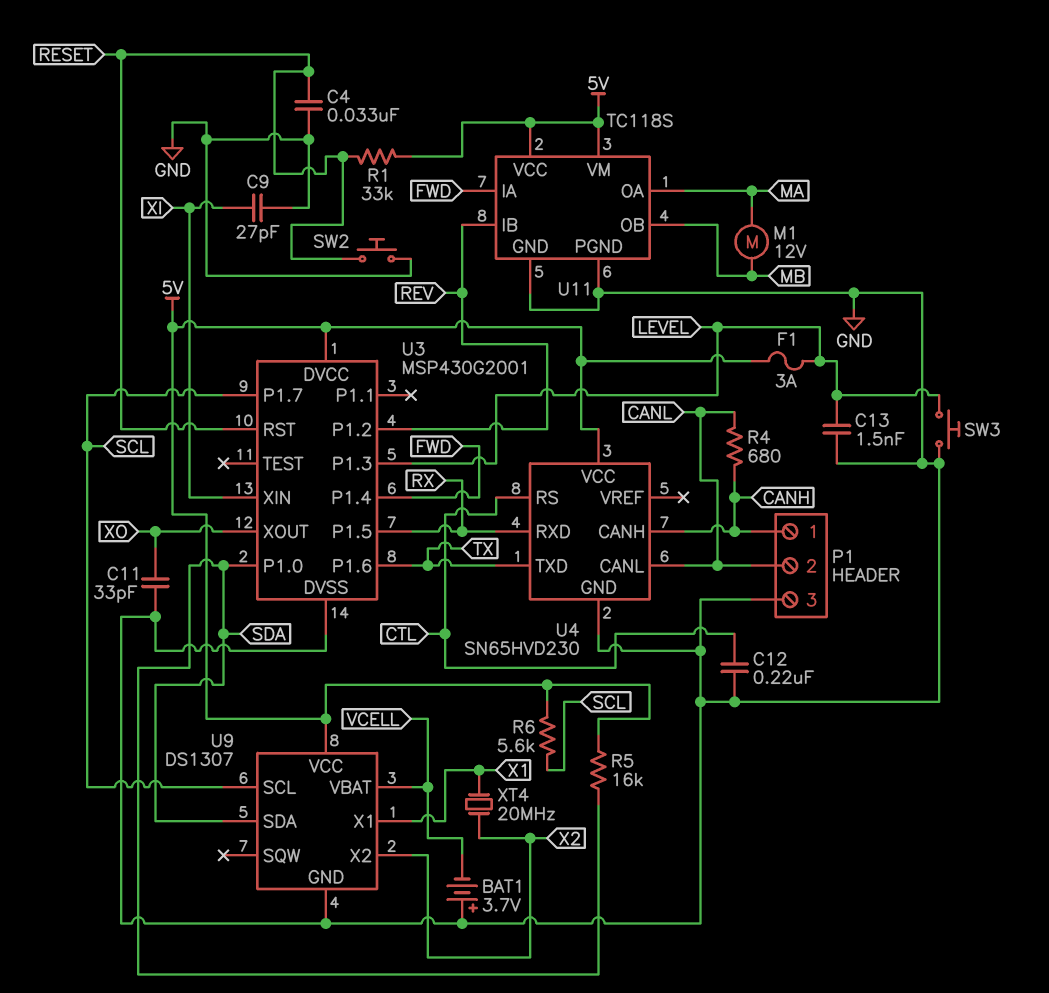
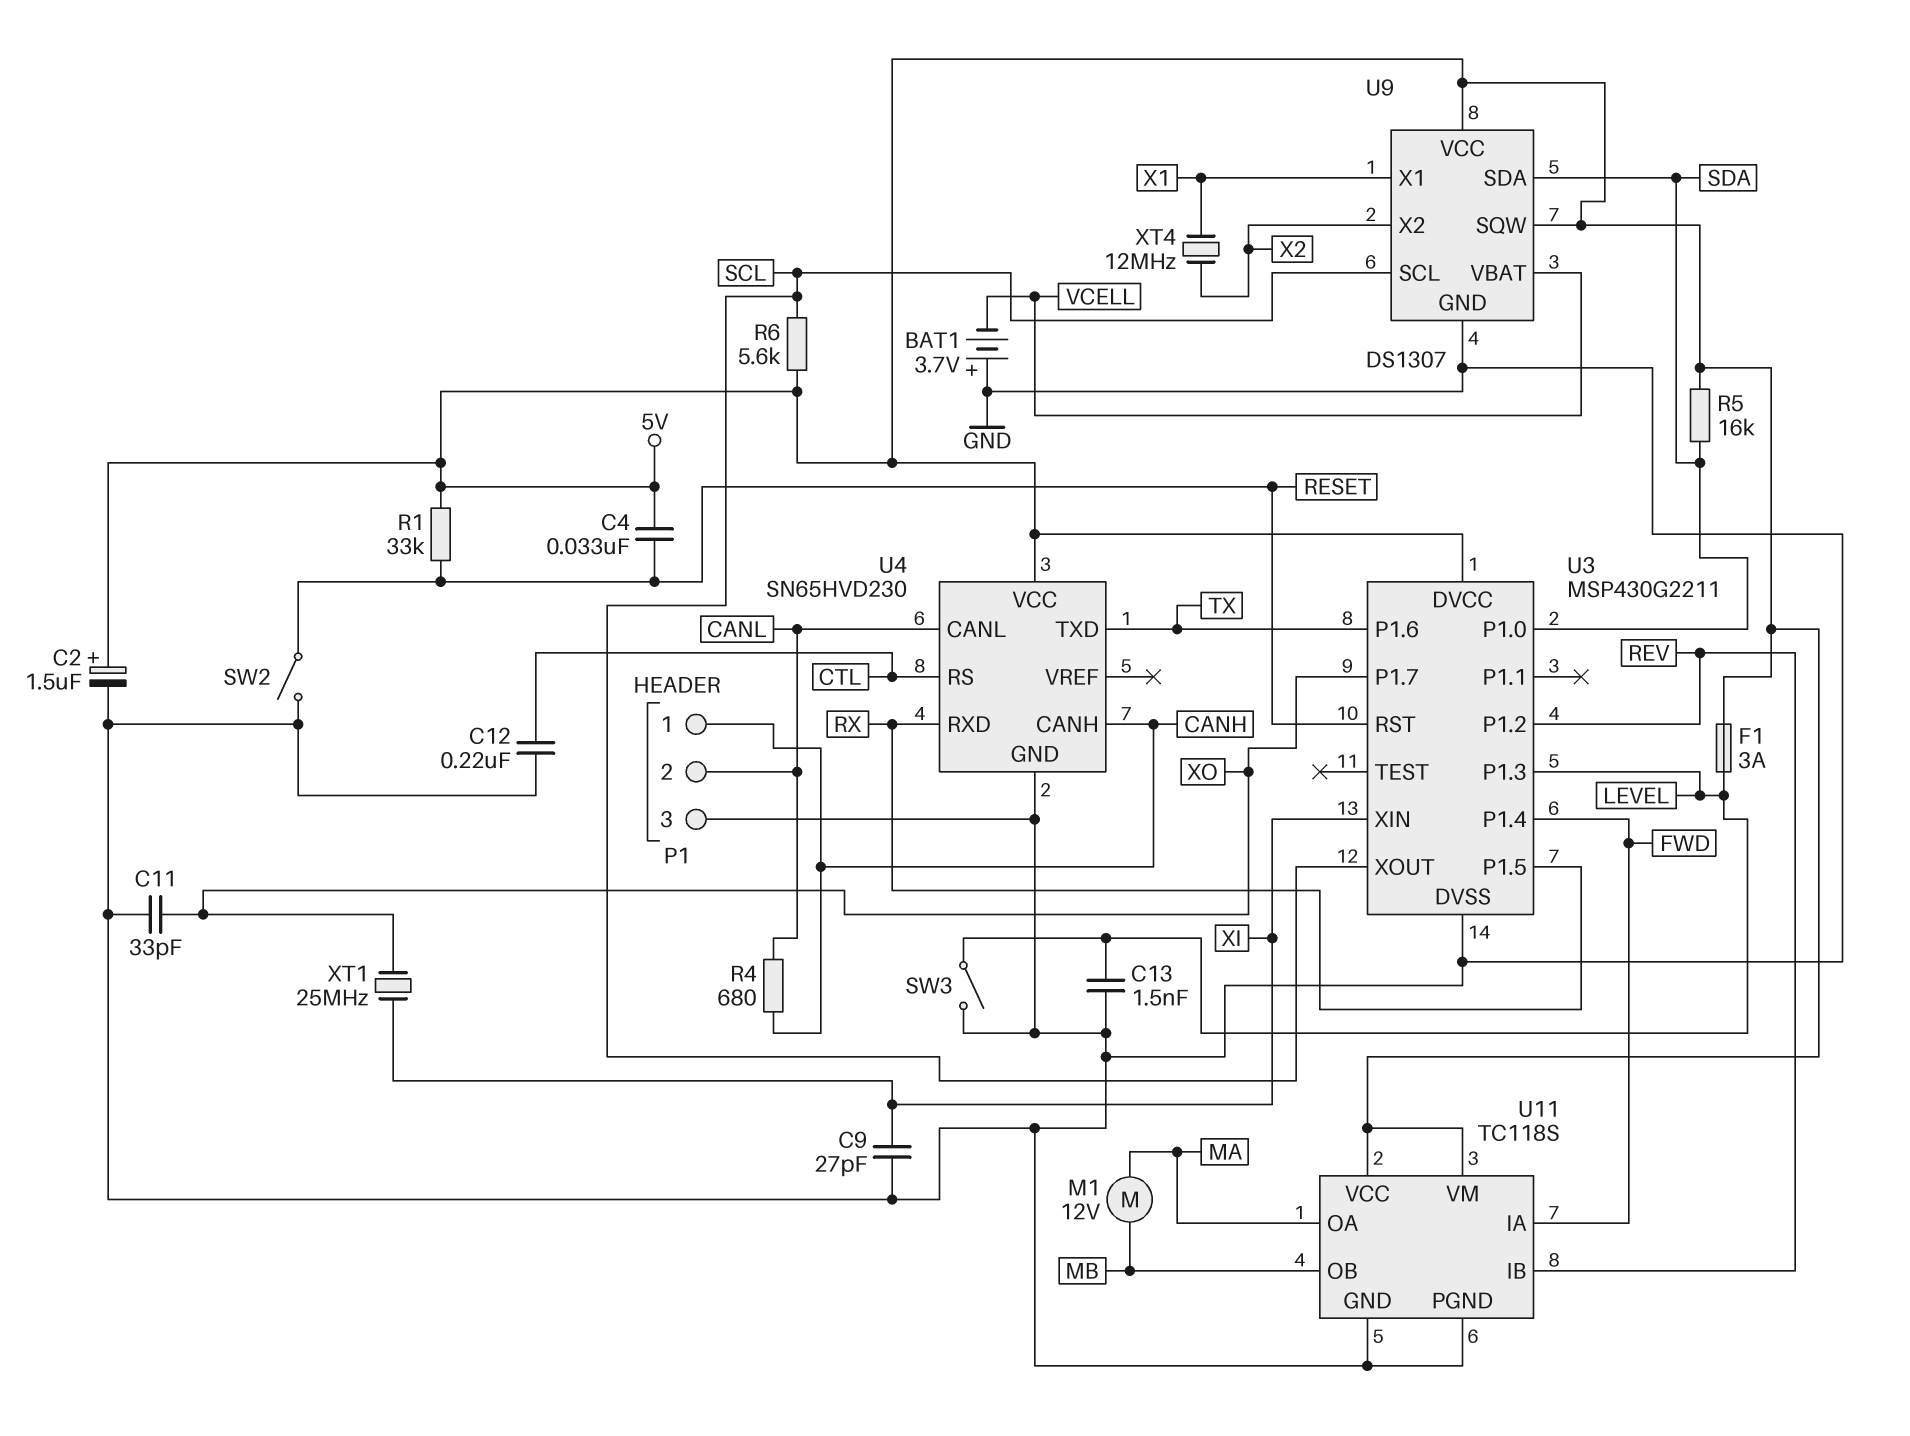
C2: none -> 1.5uF (plus 5V, minus GND)
C4: 33nF (GND, RESET) -> 33nF (5V, RESET)
SW2: button (GND, RESET) -> switch (GND, RESET)
SW3: button (GND, LEVEL) -> switch (GND, LEVEL)
U3: MSP430G2001 -> MSP430G2211
U3 pin P1.7: SCL -> XO
U3 pin XOUT: XO -> SCL
U9 pin SQW: none -> 5V
XT1: none -> 25MHz (XI, XO)
XT4: 20MHz (X1, X2) -> 12MHz (X1, X2)

